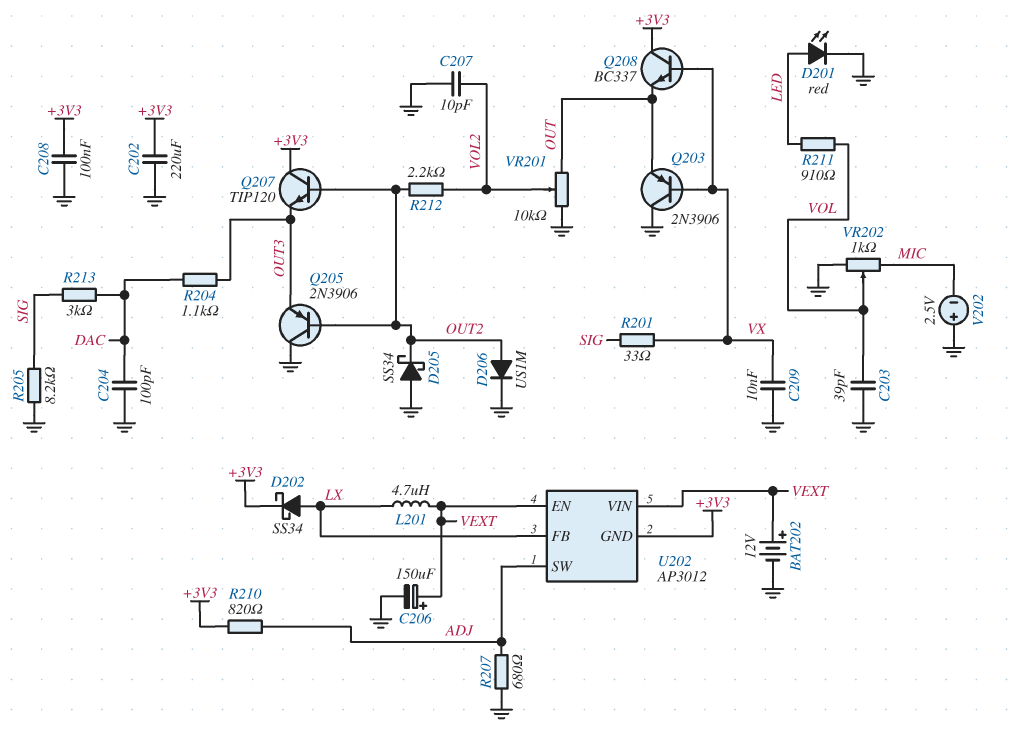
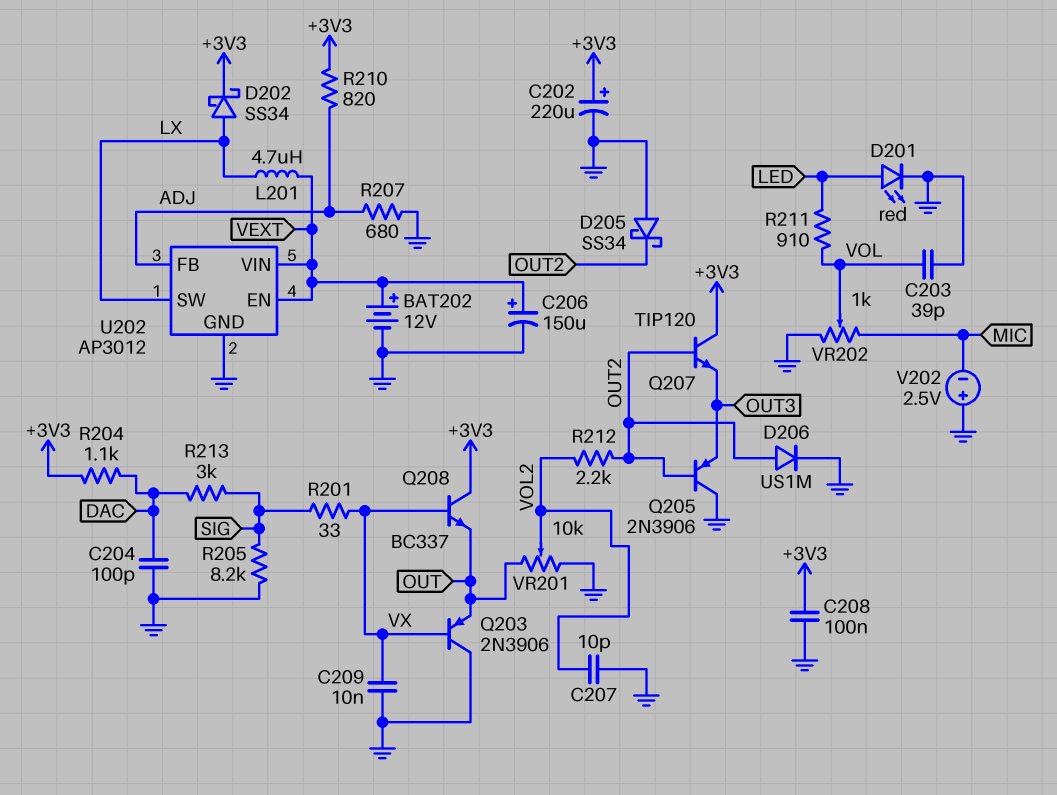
C202: 220uF (+3V3, GND) -> 220uF (plus +3V3, minus GND)
R204: 1.1k (DAC, OUT3) -> 1.1k (+3V3, DAC)
U202 pin FB: LX -> ADJ
U202 pin GND: +3V3 -> GND
U202 pin SW: ADJ -> LX

